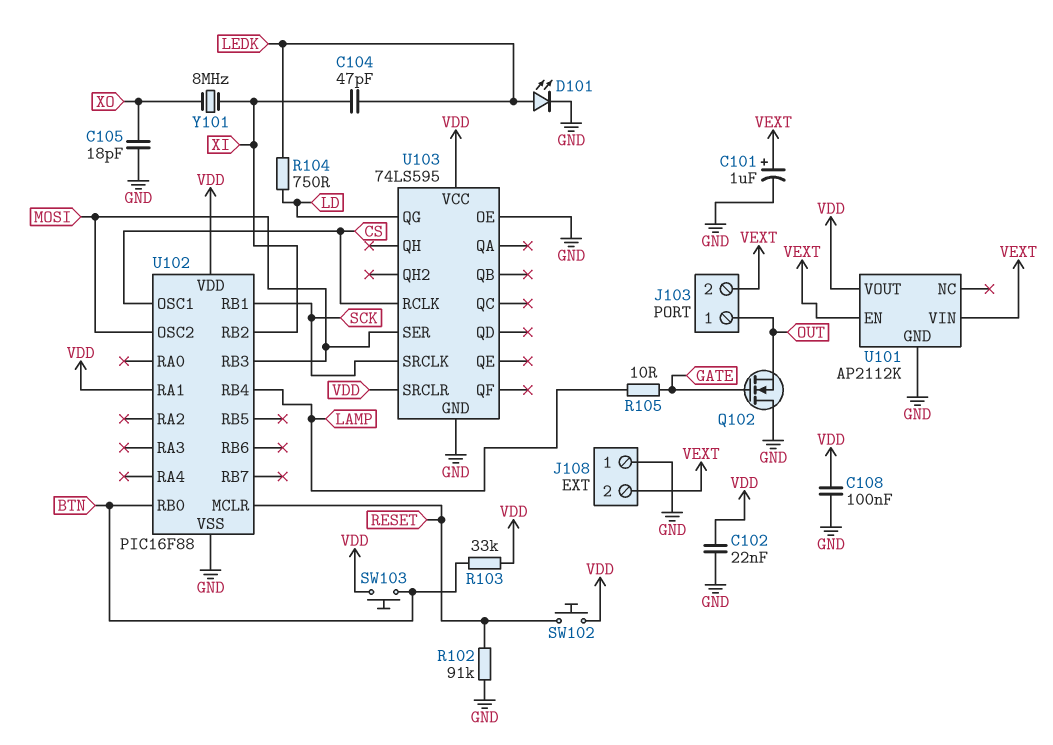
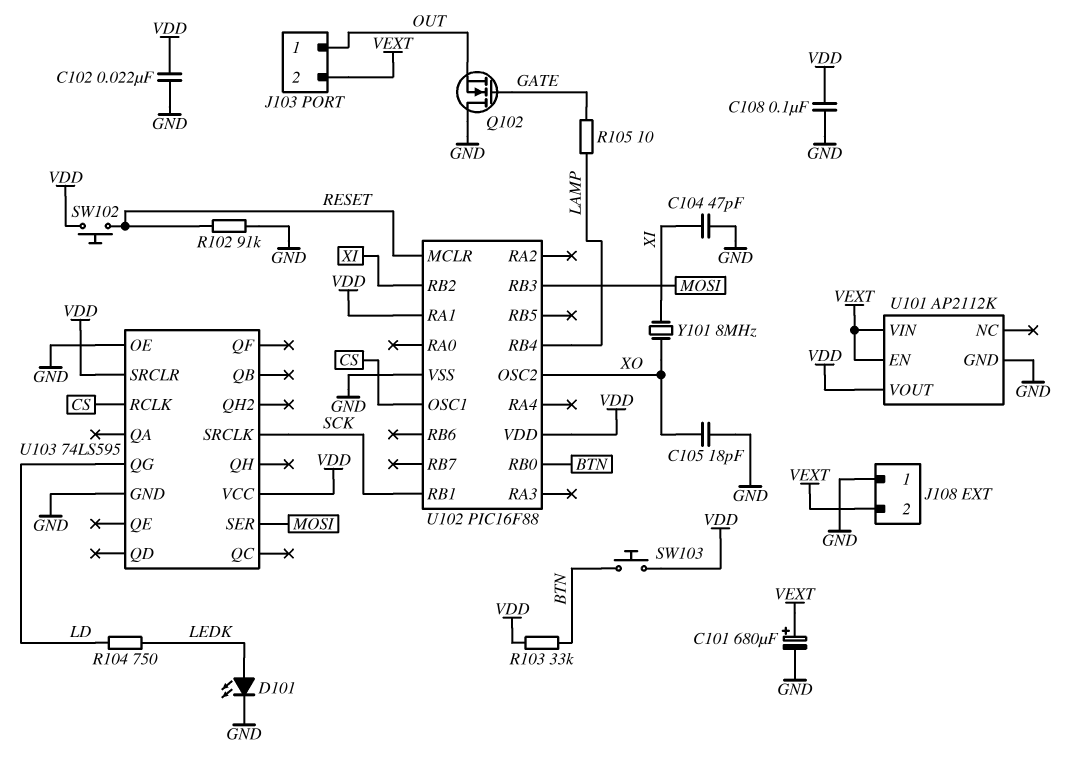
C101: 1uF (plus VEXT, minus GND) -> 680uF (plus VEXT, minus GND)
C104: 47pF (LEDK, XI) -> 47pF (GND, XI)
U102 pin OSC2: MOSI -> XO

